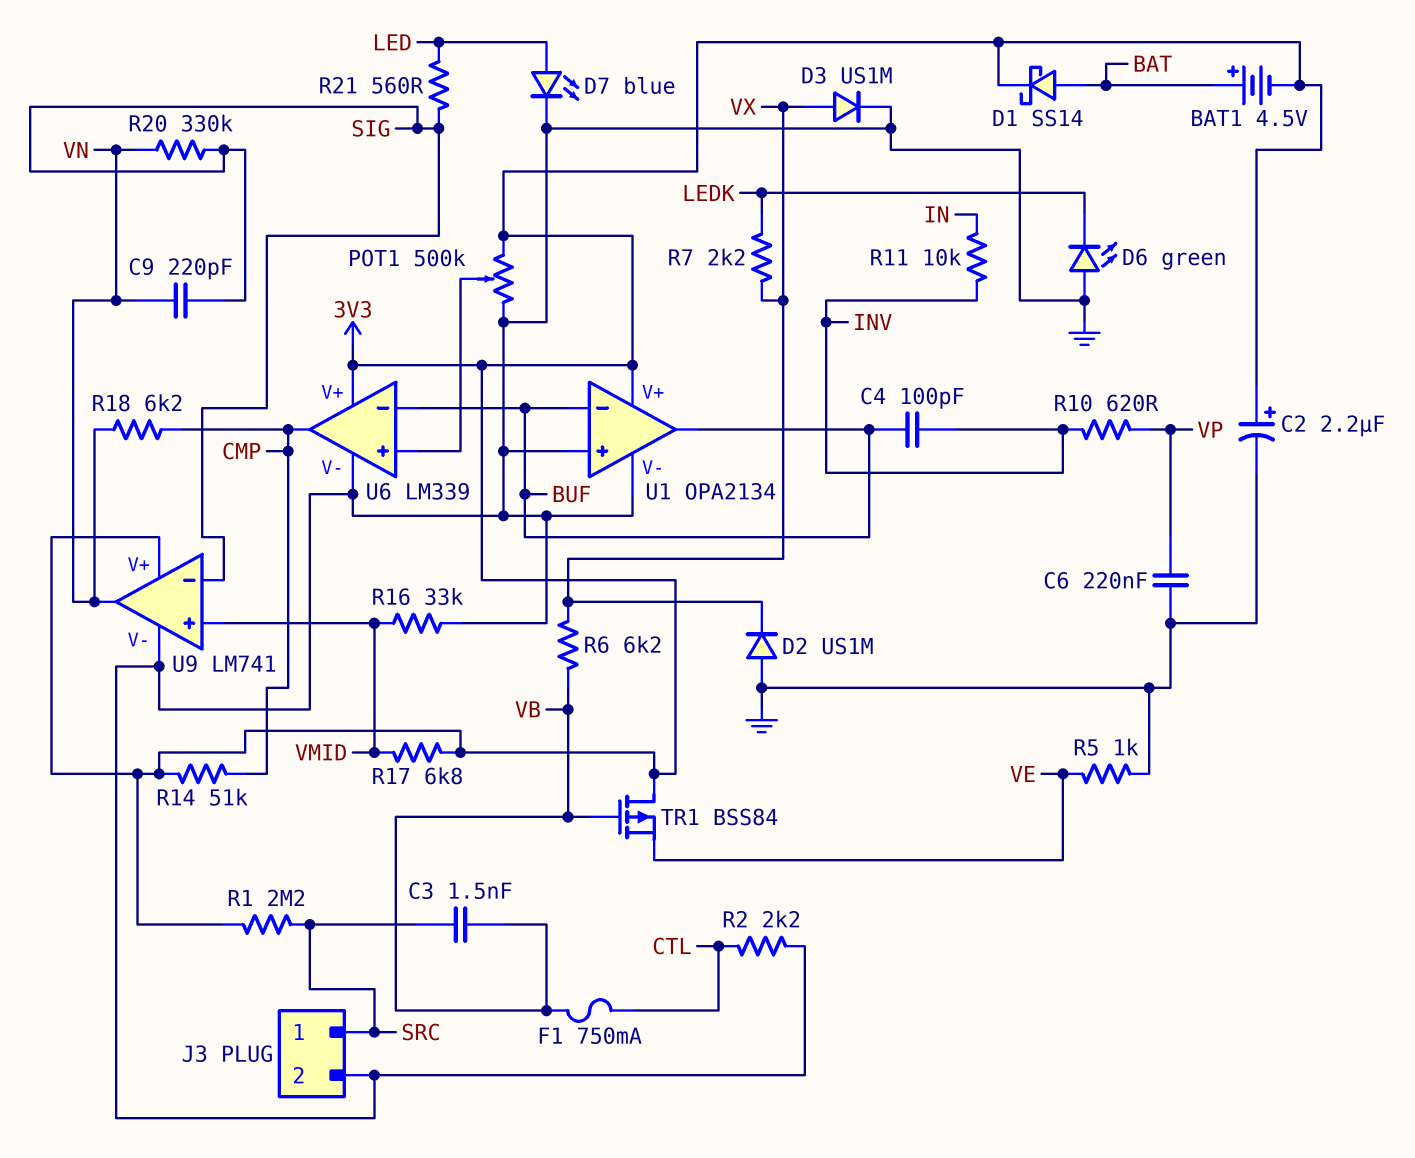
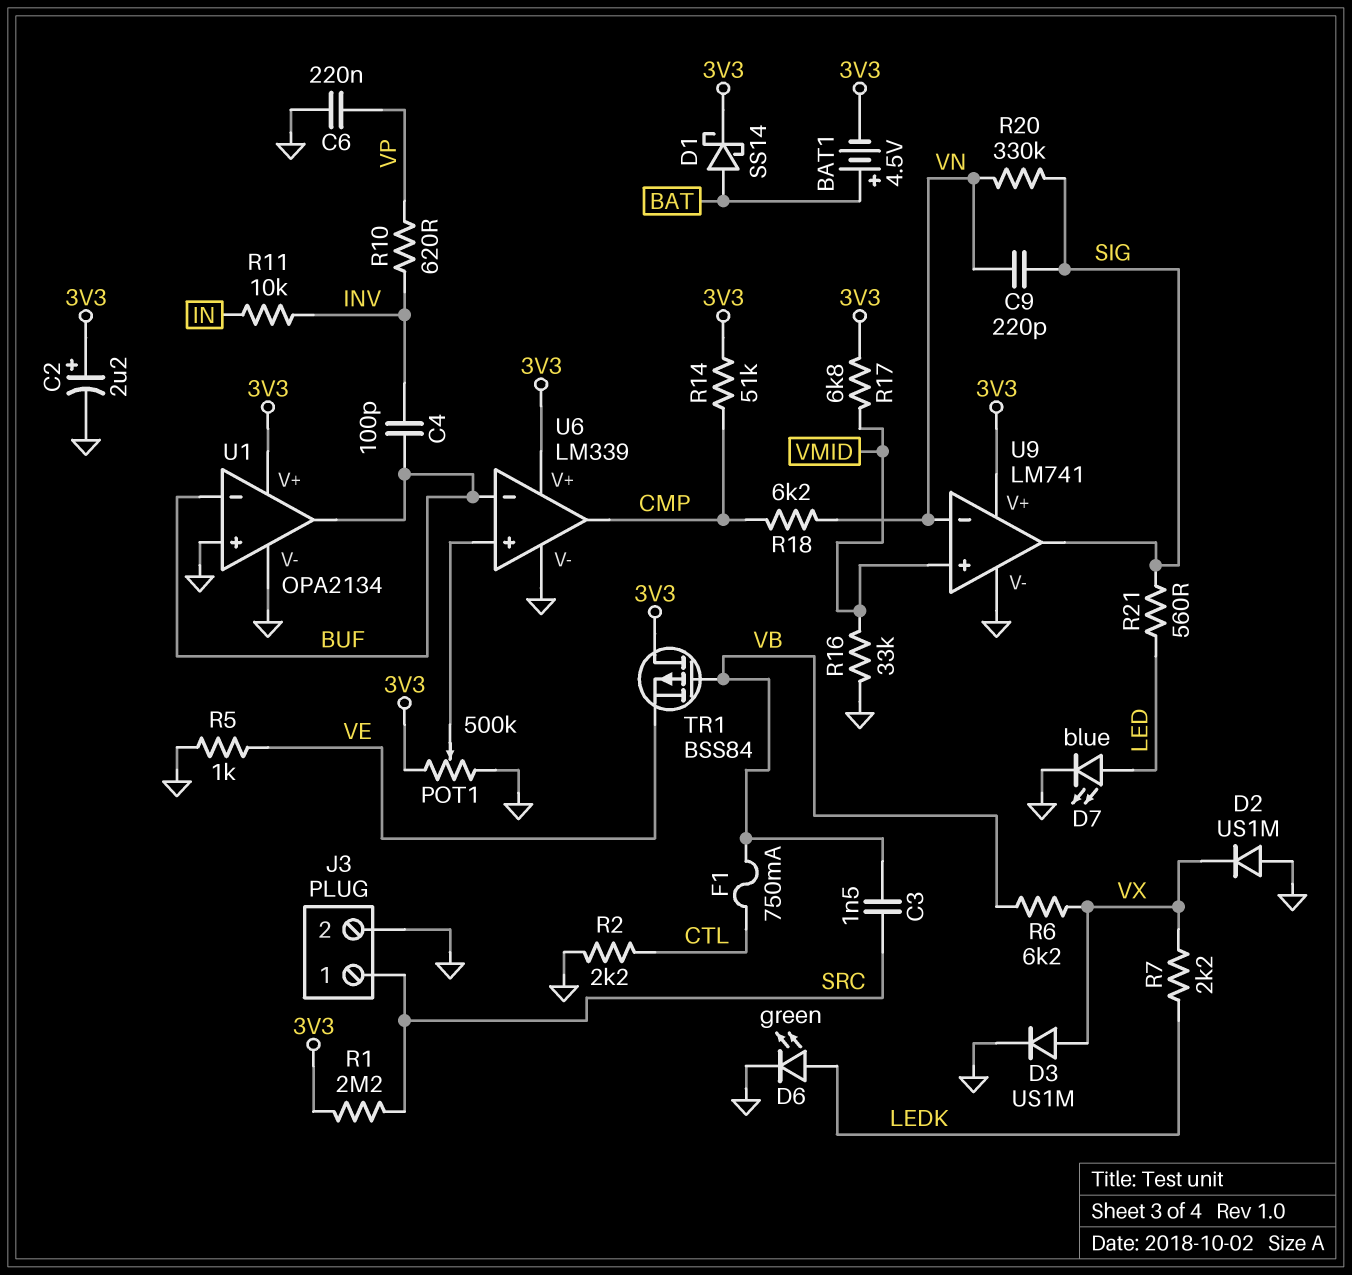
D6: LED green (A GND, K LEDK) -> LED green (A LEDK, K GND)
U9 pin in-: SIG -> VN
U9 pin out: VN -> SIG

